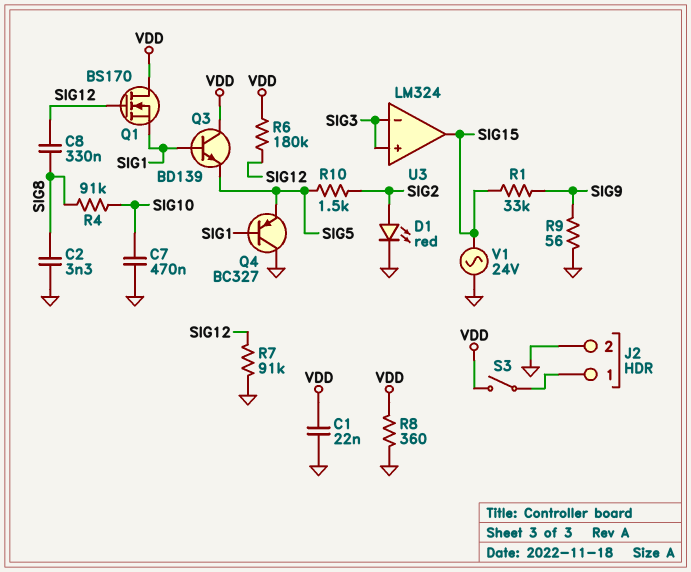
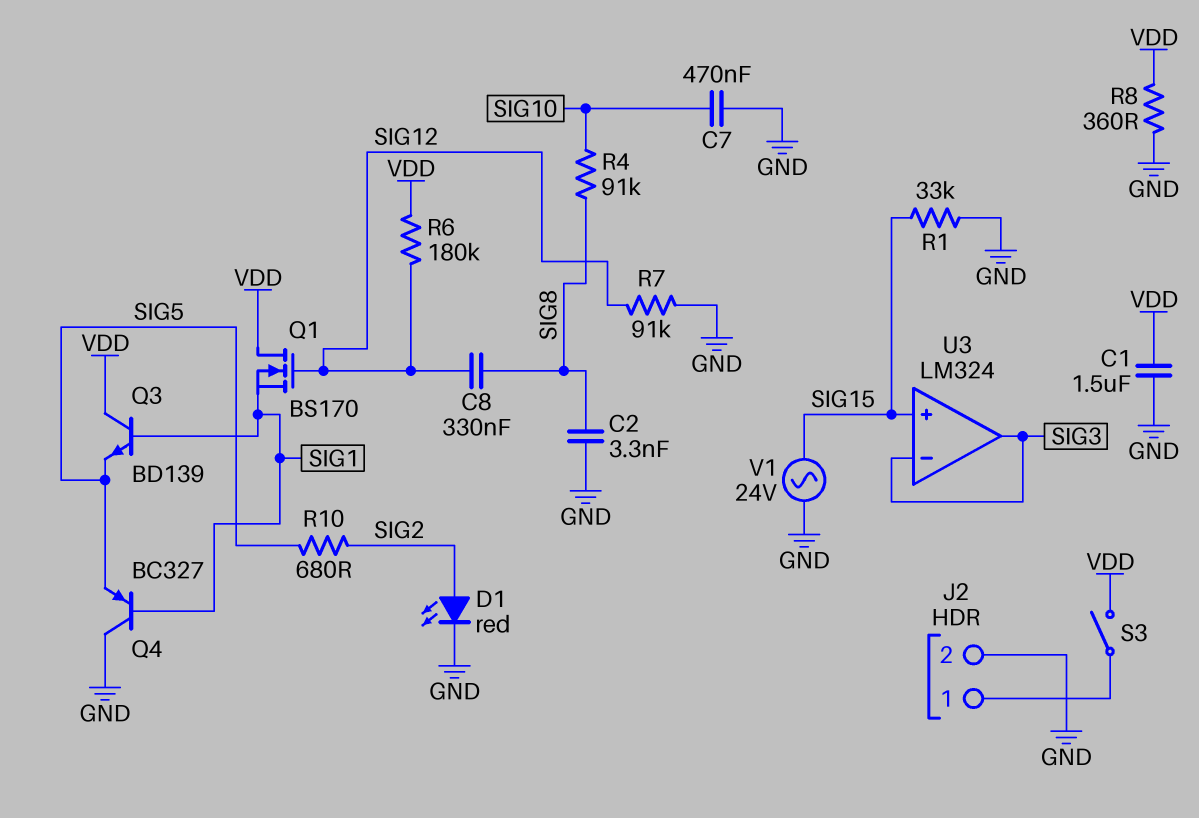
C1: 22nF (GND, VDD) -> 1.5uF (GND, VDD)
R1: 33k (SIG9, SIG15) -> 33k (GND, SIG15)
R9: 56 (GND, SIG9) -> none
R10: 1.5k (SIG2, SIG5) -> 680 (SIG2, SIG5)
U3 pin in+: SIG3 -> SIG15
U3 pin out: SIG15 -> SIG3

